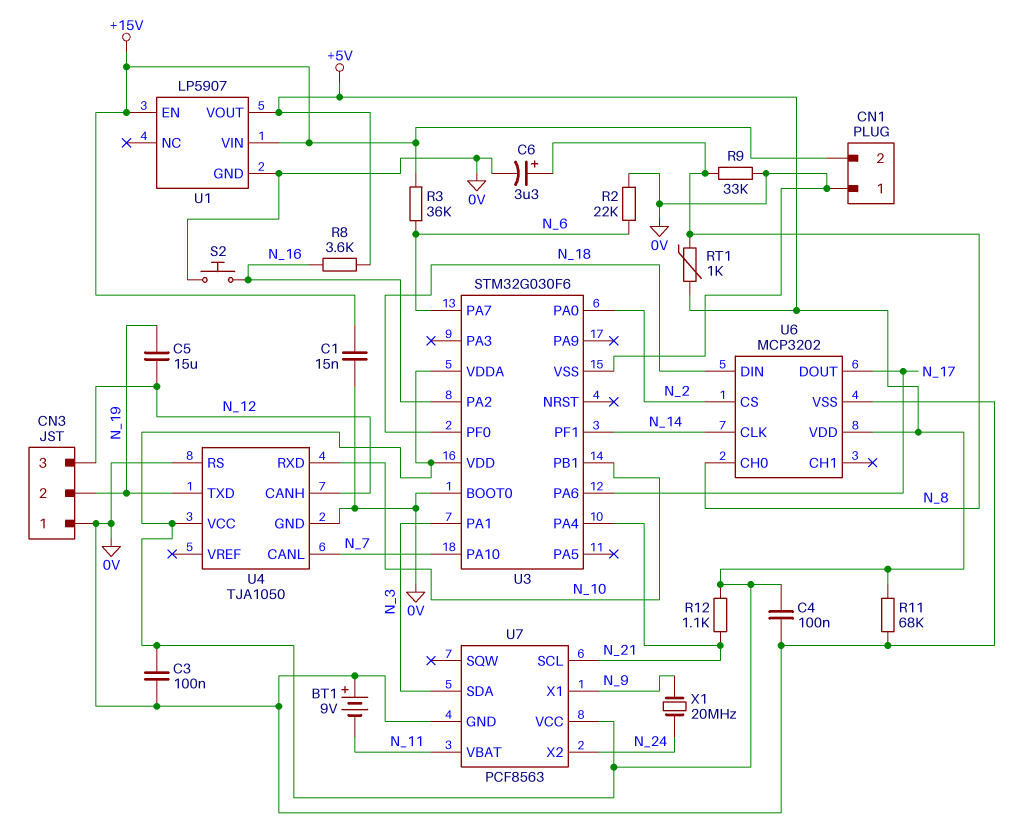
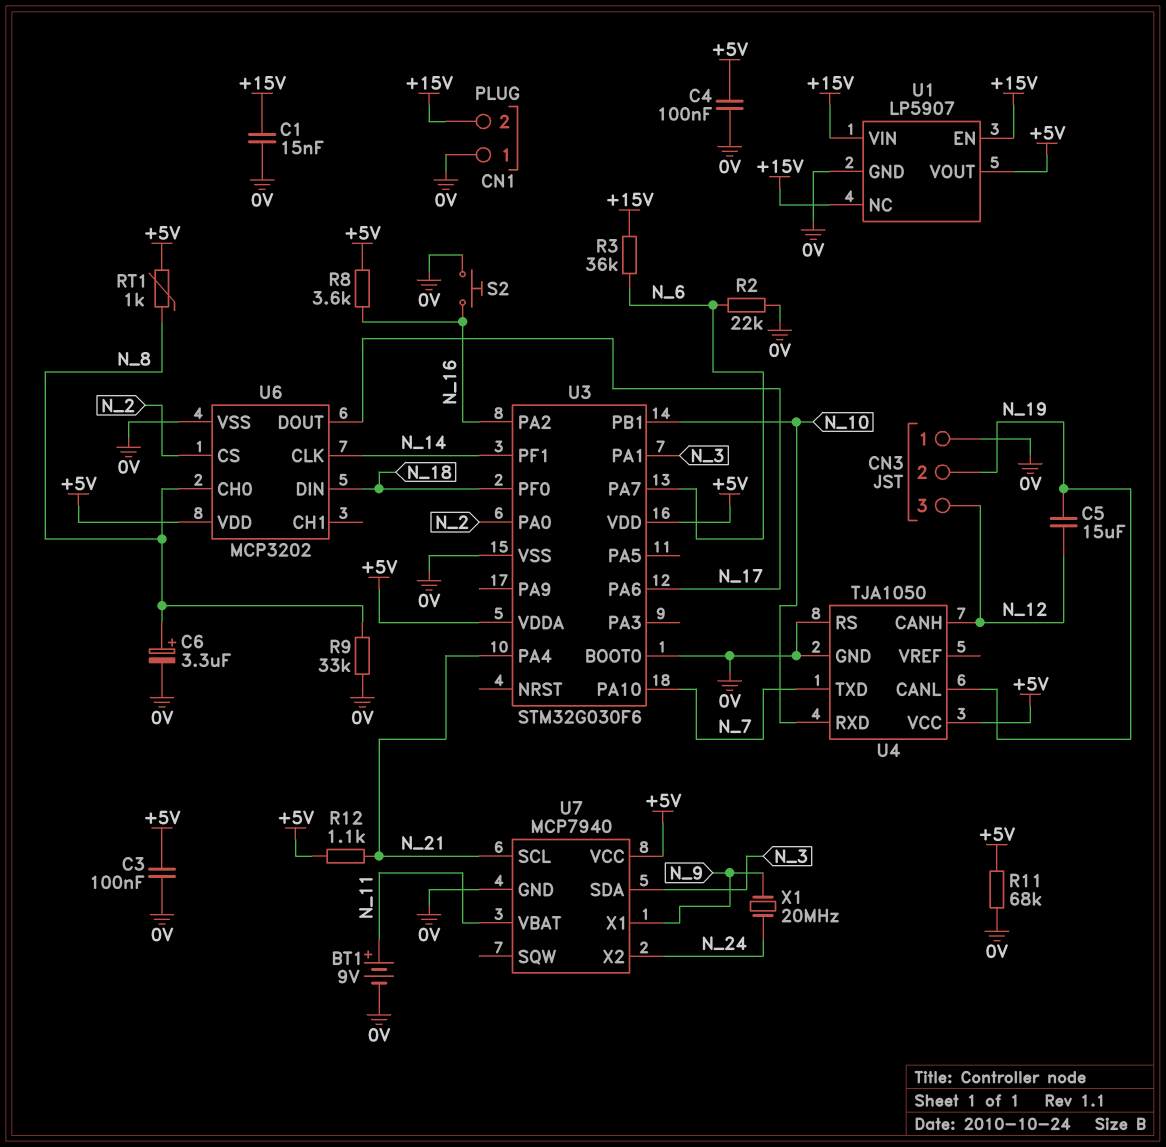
BT1: 9V (plus 0V, minus N_11) -> 9V (plus N_11, minus 0V)
U1 pin NC: none -> +15V
U4 pin CANL: N_7 -> N_19
U4 pin TXD: N_19 -> N_7
U7: PCF8563 -> MCP7940

